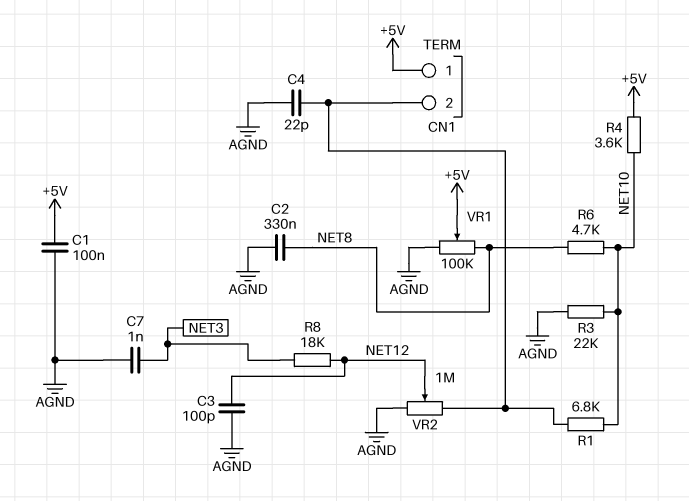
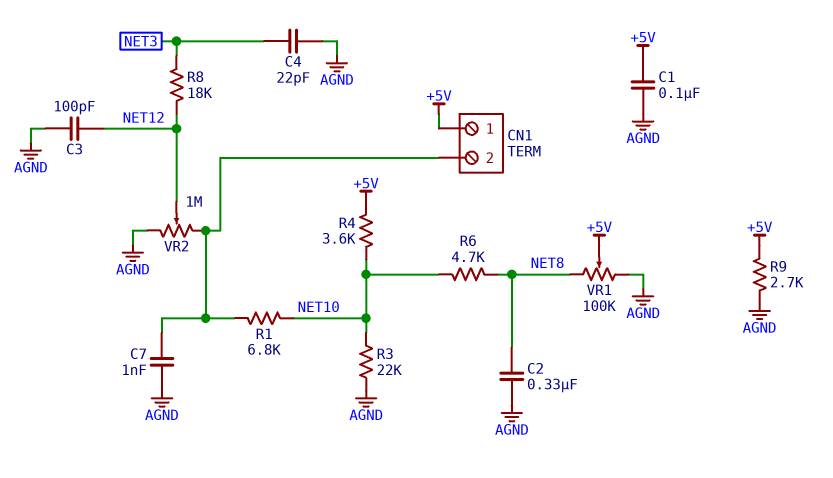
C4: 22pF (AGND, CN1/2) -> 22pF (AGND, NET3)
C7: 1nF (AGND, NET3) -> 1nF (AGND, CN1/2)
R9: none -> 2.7k (+5V, AGND)

